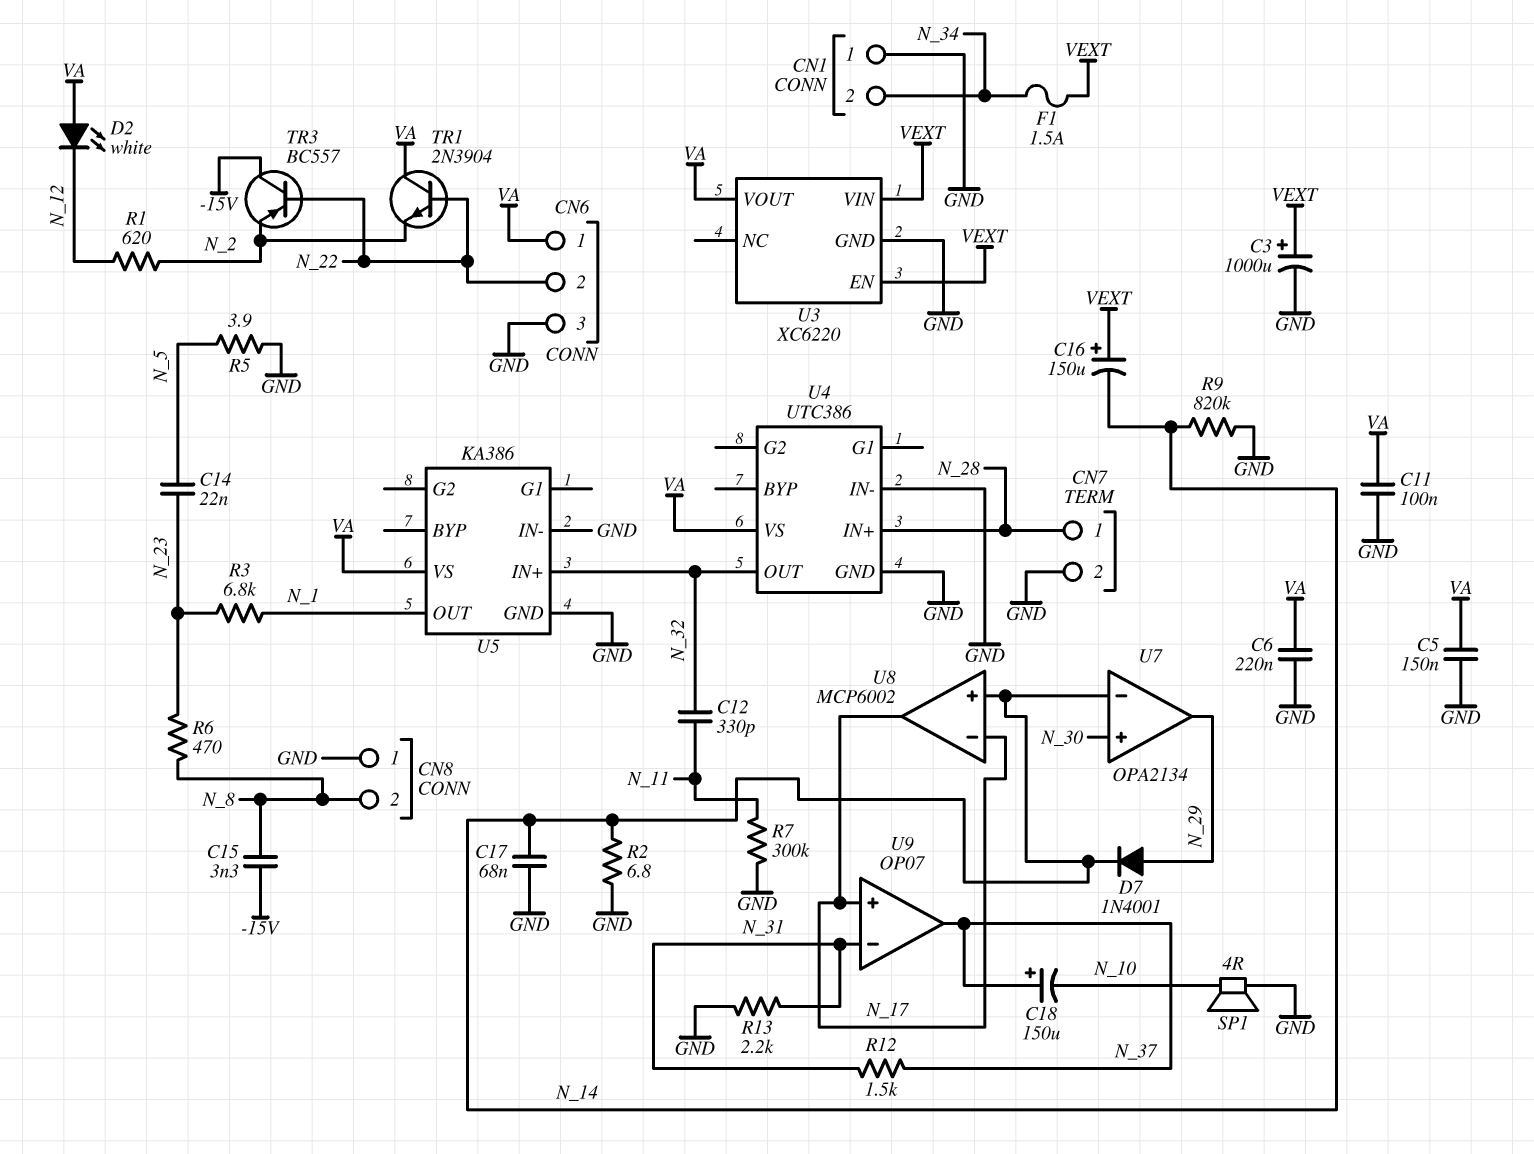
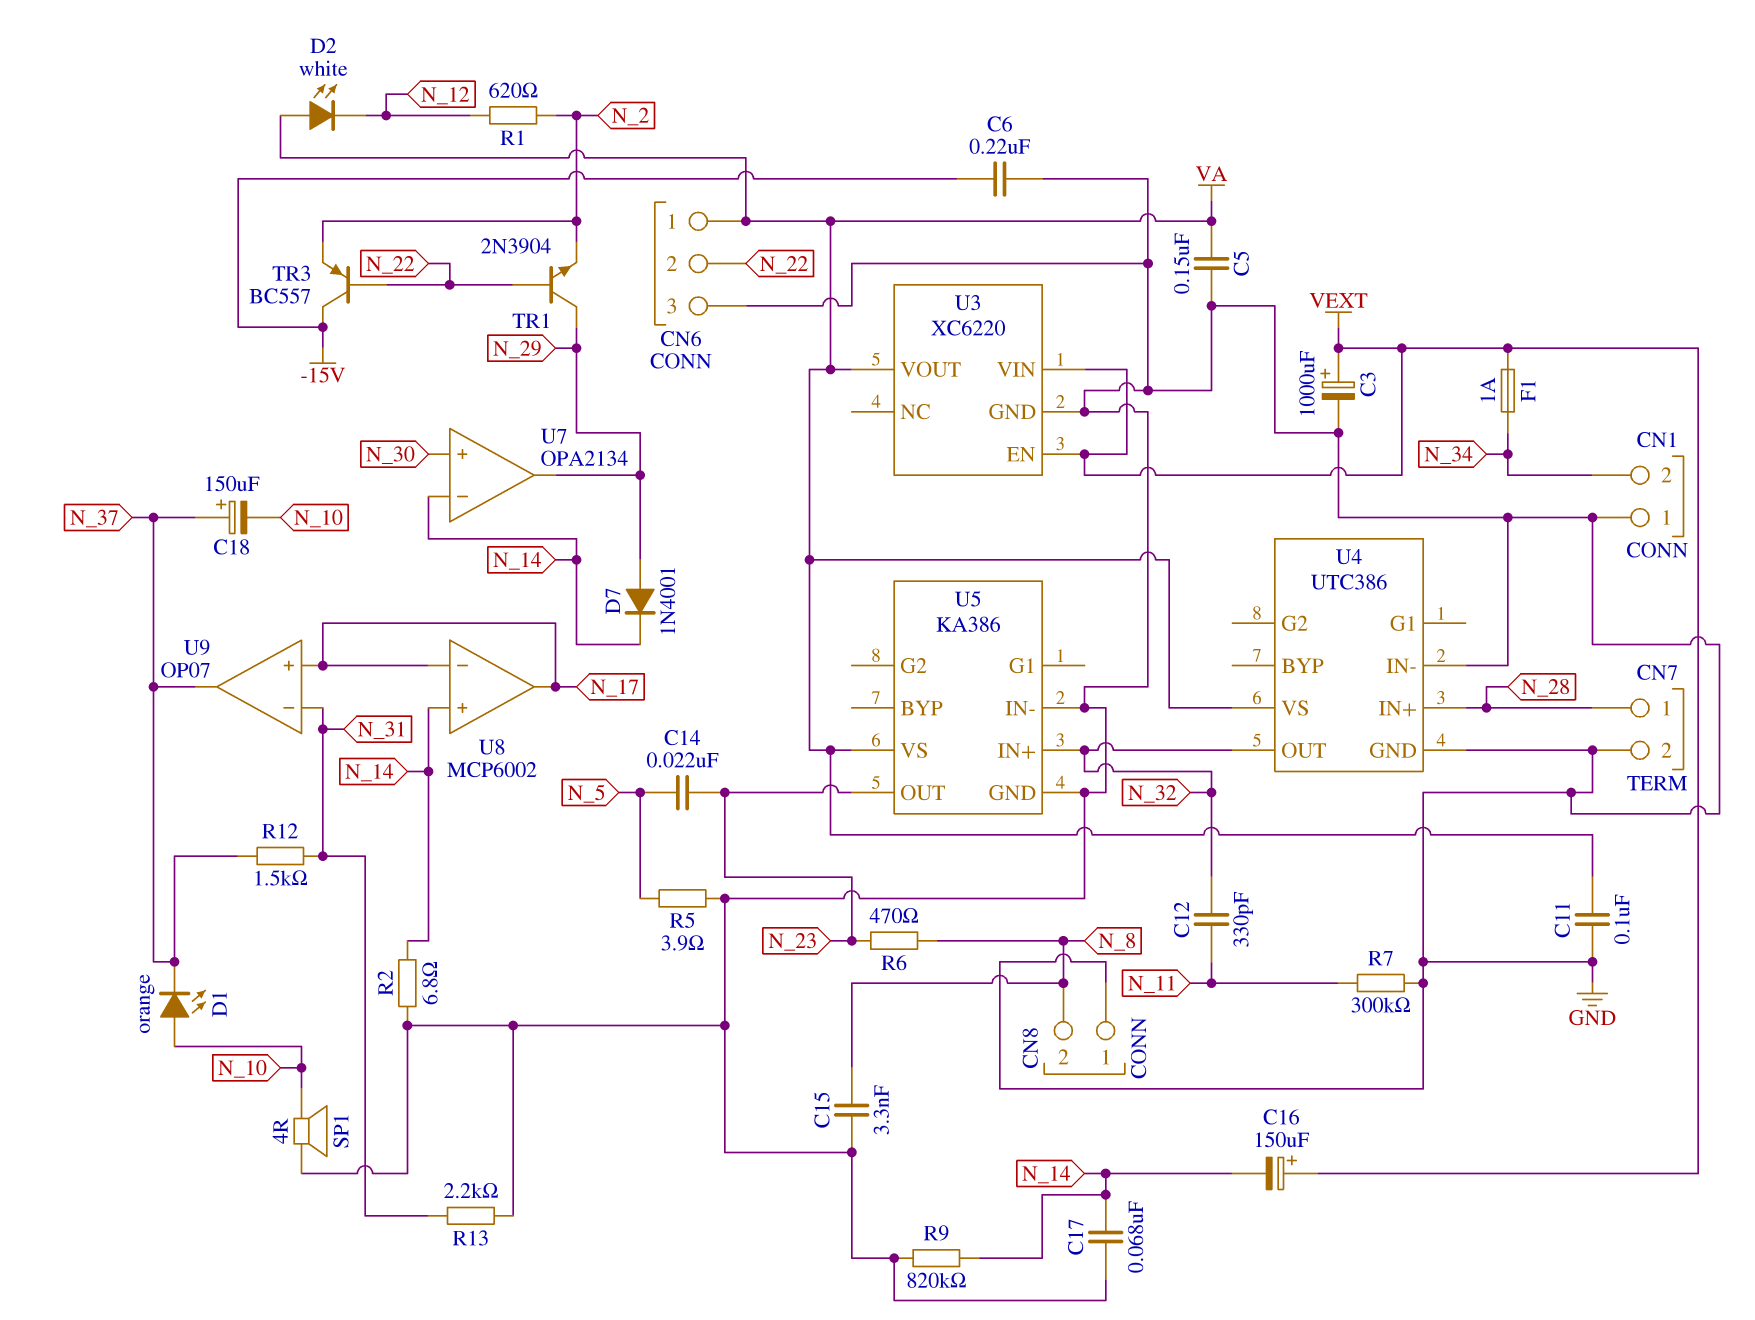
C6: 220nF (GND, VA) -> 220nF (-15V, GND)
C15: 3.3nF (-15V, N_8) -> 3.3nF (GND, N_8)
D1: none -> LED orange (A N_10, K N_37)
F1: 1.5A (N_34, VEXT) -> 1A (N_34, VEXT)
R3: 6.8k (N_1, N_23) -> none
TR1: NPN 2N3904 (B N_22, C VA, E N_2) -> NPN 2N3904 (B N_22, C N_29, E N_2)
U5 pin OUT: N_1 -> N_23

